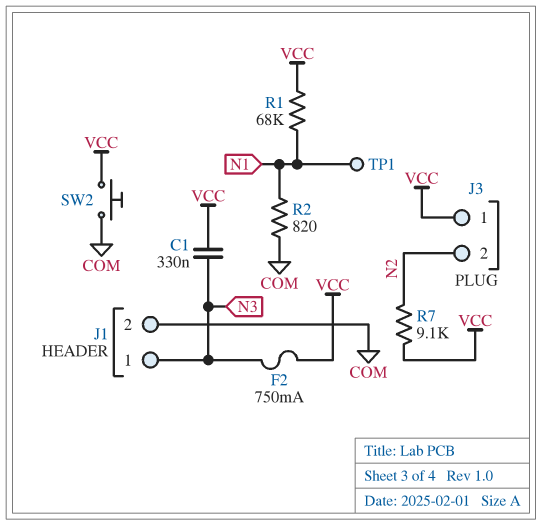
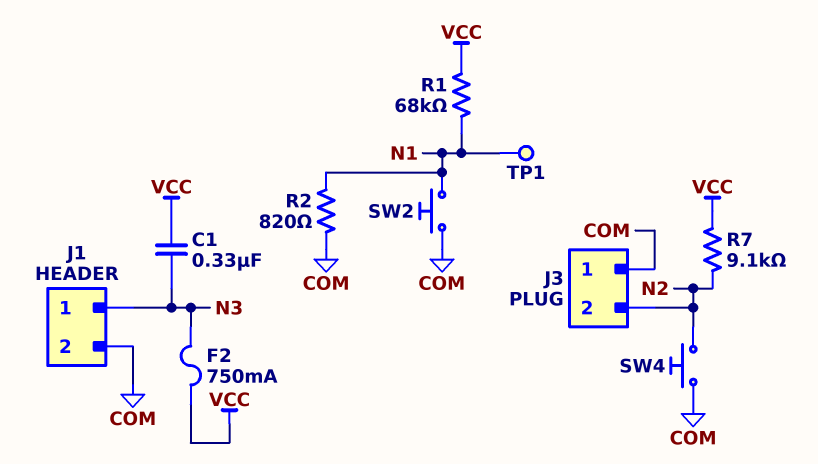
J3 pin 1: VCC -> COM
SW2: button (COM, VCC) -> button (COM, N1)
SW4: none -> button (COM, N2)

